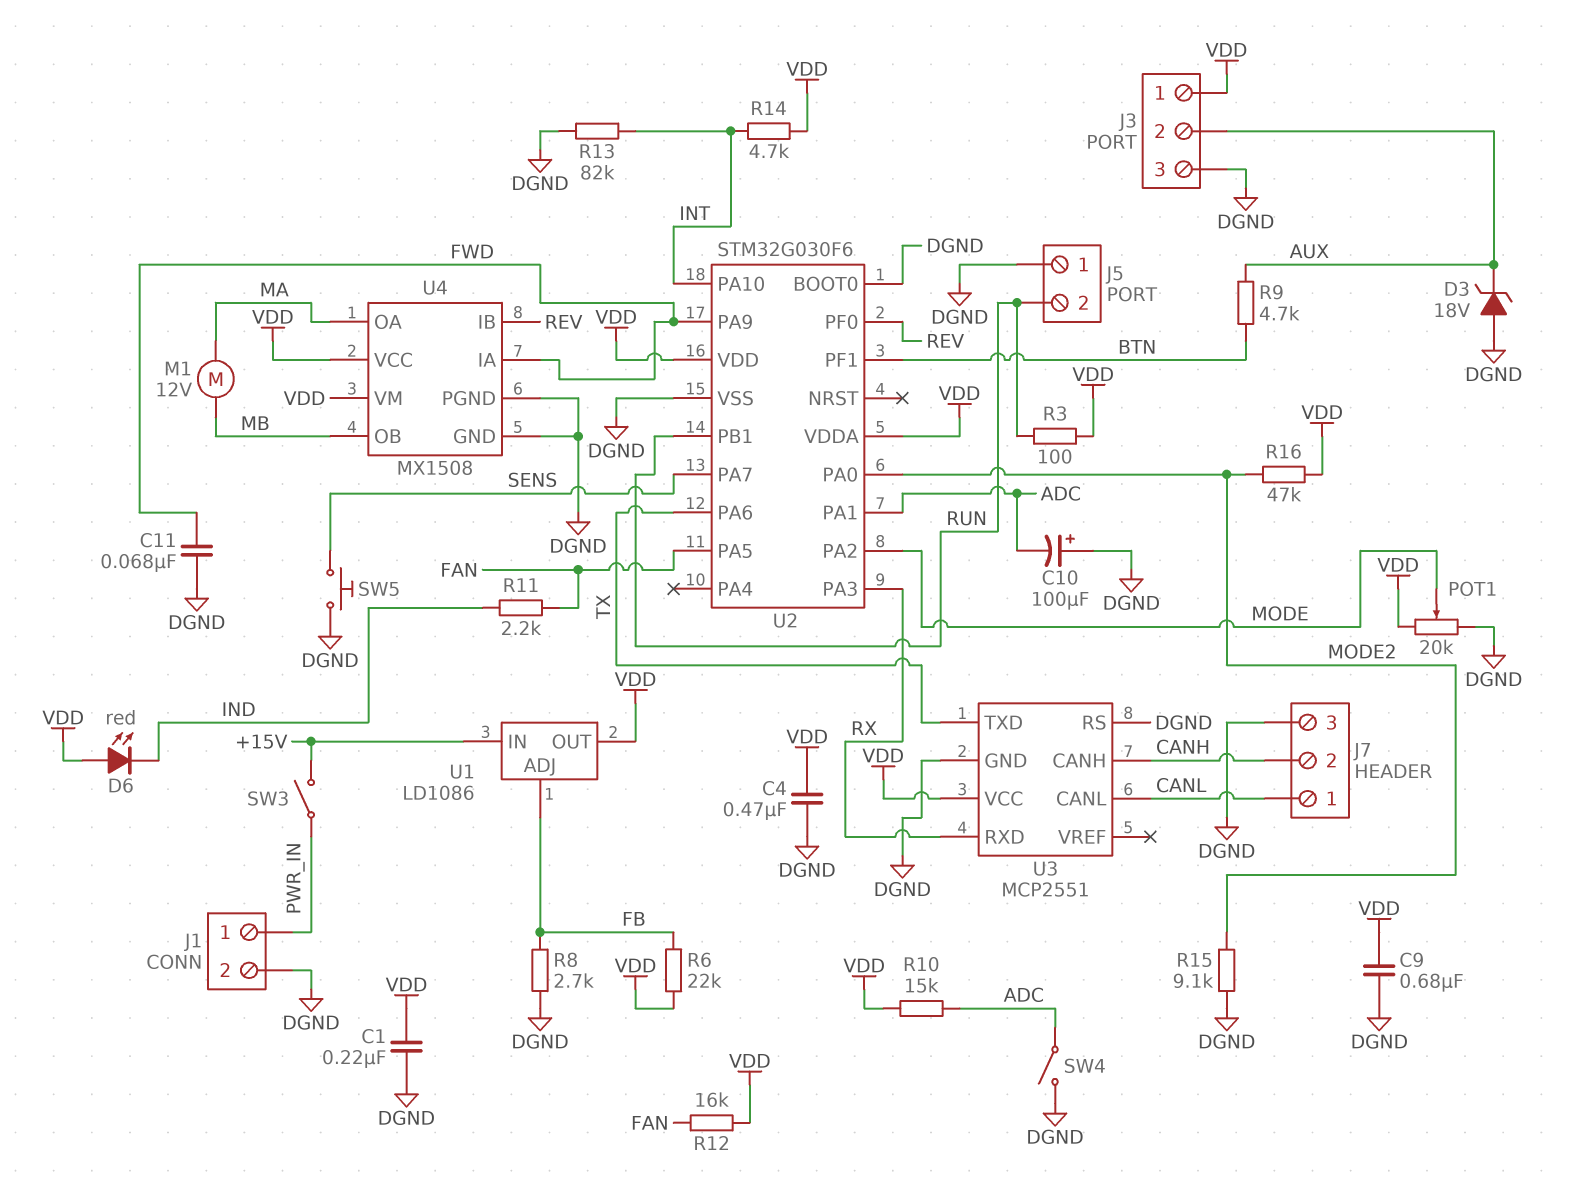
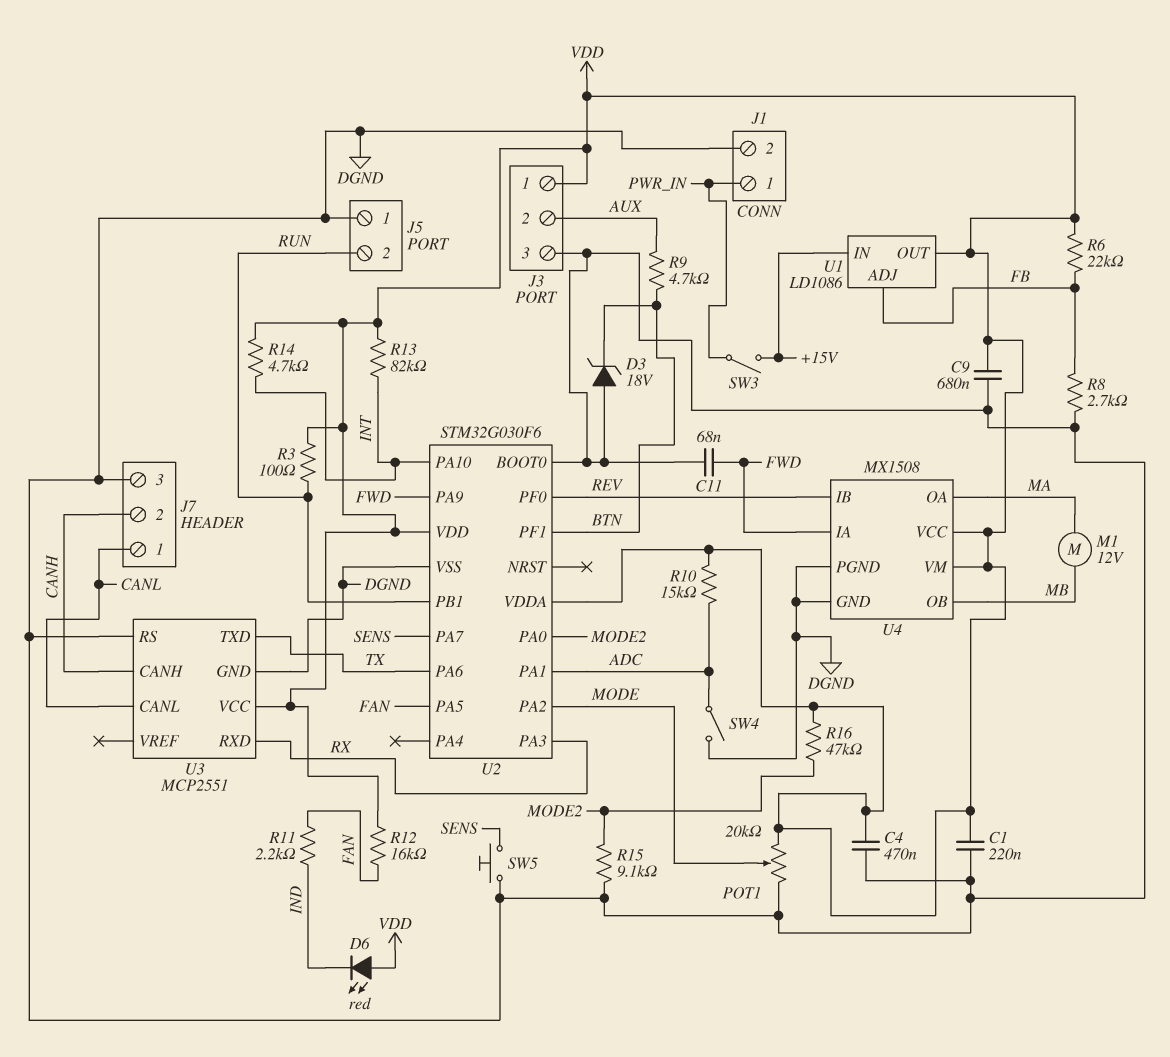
C10: 100uF (plus DGND, minus ADC) -> none
D3: zener 18V (A DGND, K AUX) -> zener 18V (A DGND, K BTN)
R13: 82k (DGND, INT) -> 82k (INT, VDD)

